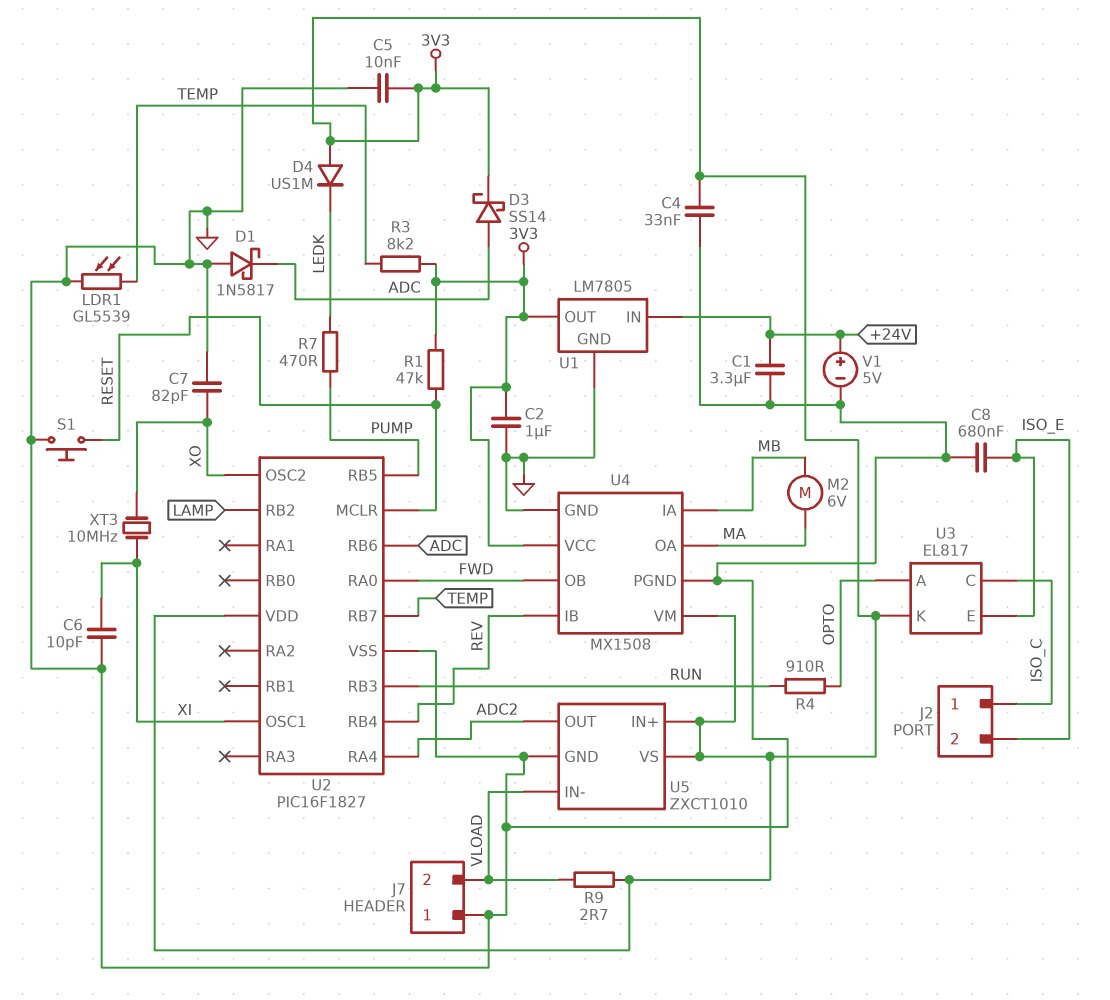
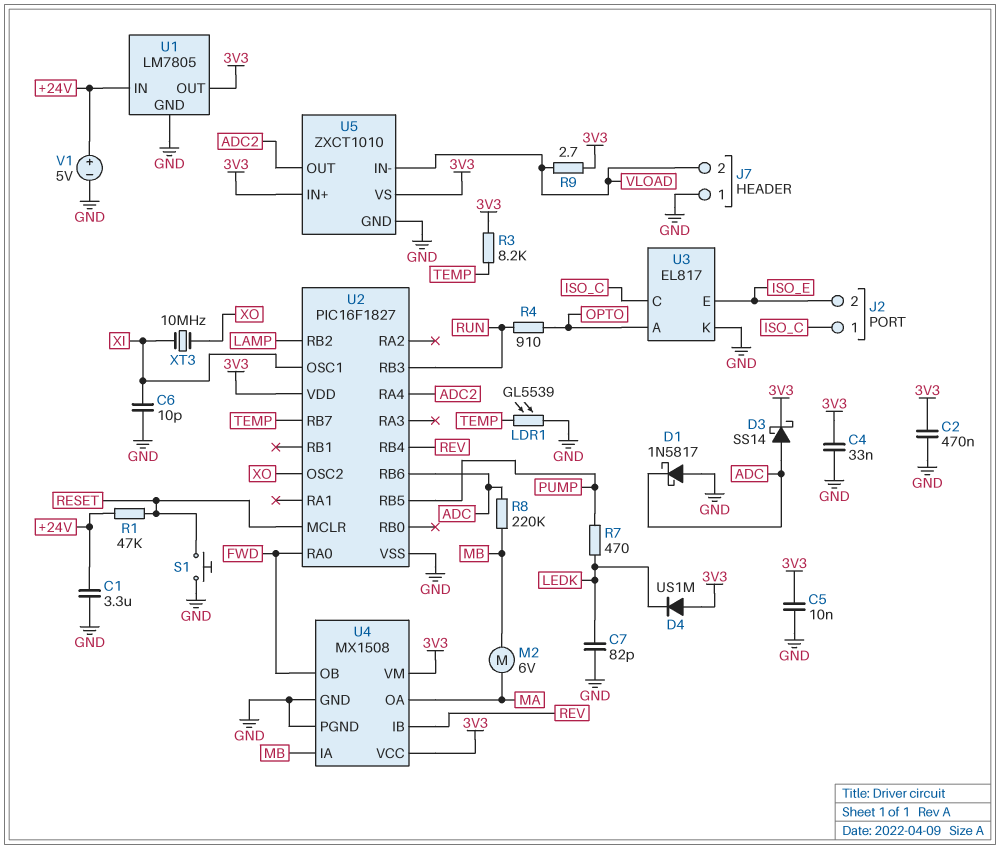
C2: 1uF (3V3, GND) -> 470nF (3V3, GND)
C7: 82pF (GND, XO) -> 82pF (GND, LEDK)
C8: 680nF (GND, ISO_E) -> none
R1: 47k (3V3, RESET) -> 47k (+24V, RESET)
R8: none -> 220k (ADC, MB)
U3 pin K: 3V3 -> GND

